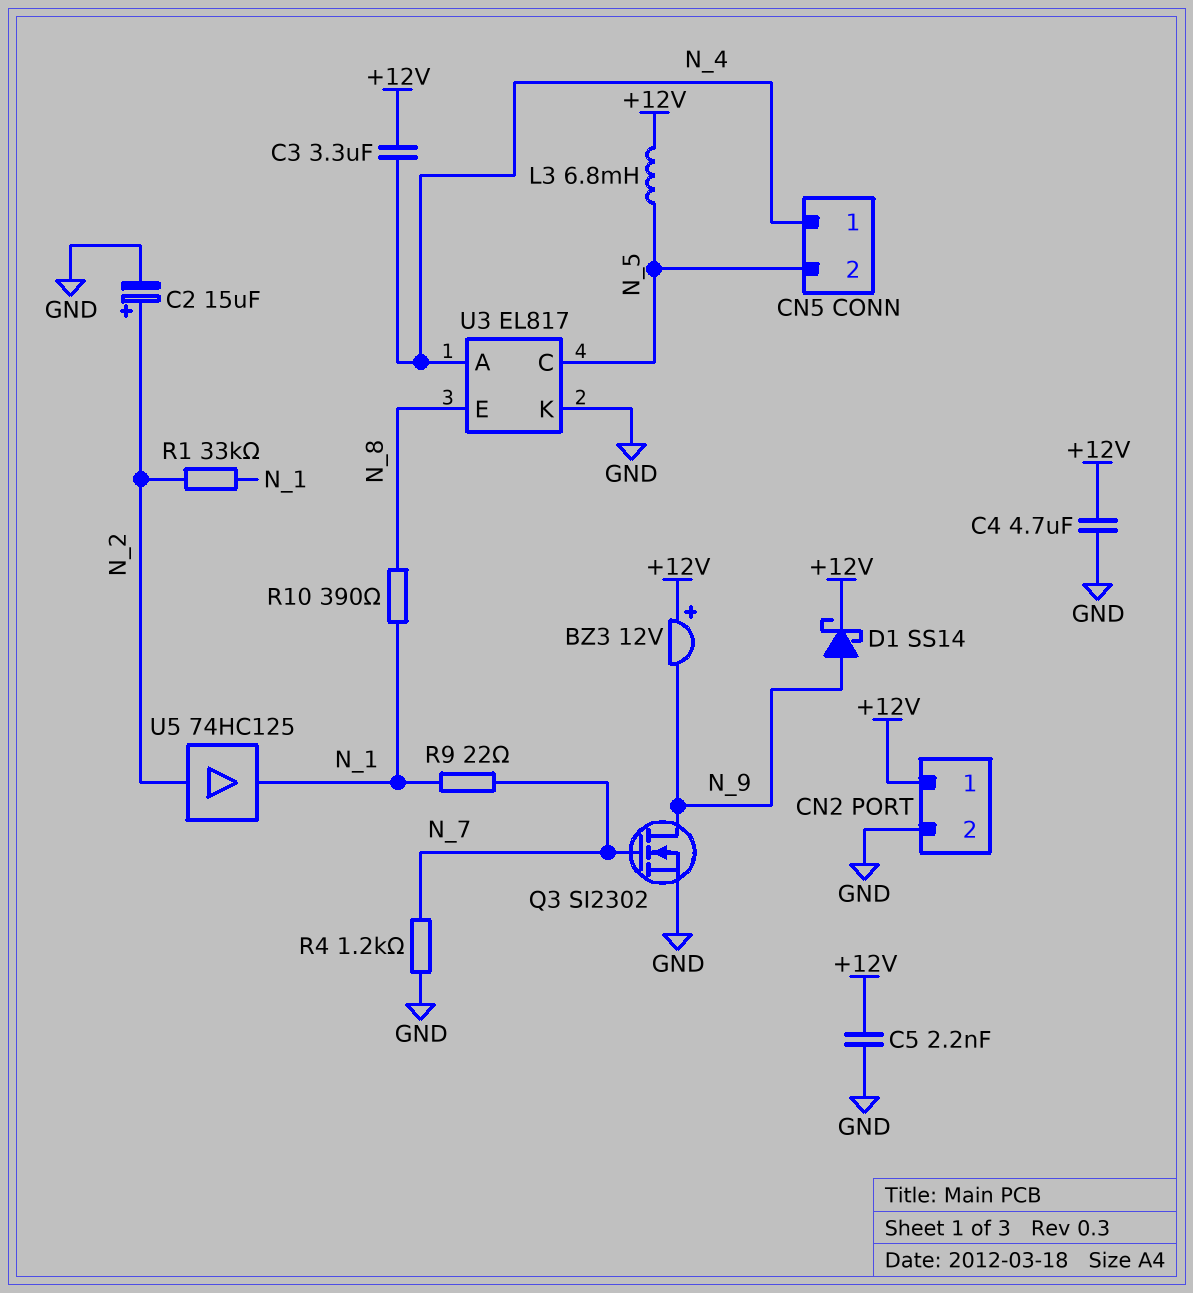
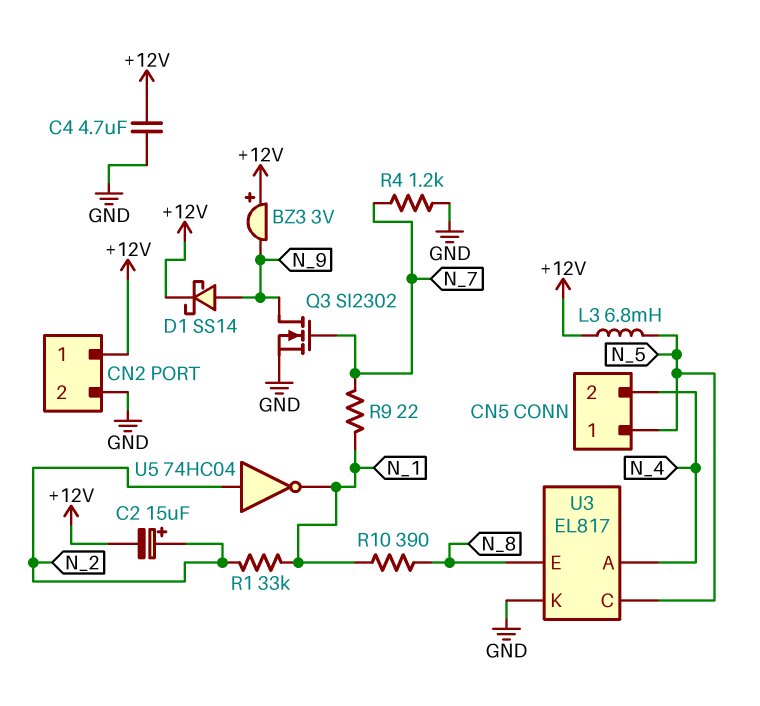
BZ3: buzzer 12V (plus +12V, minus N_9) -> buzzer 3V (plus +12V, minus N_9)
C2: 15uF (plus N_2, minus GND) -> 15uF (plus N_2, minus +12V)
C3: 3.3uF (+12V, N_4) -> none
C5: 2.2nF (+12V, GND) -> none
CN5 pin 1: N_4 -> N_5
CN5 pin 2: N_5 -> N_4
U5: buffer 74HC125 (in N_2, out N_1) -> NOT 74HC04 (in N_2, out N_1)

